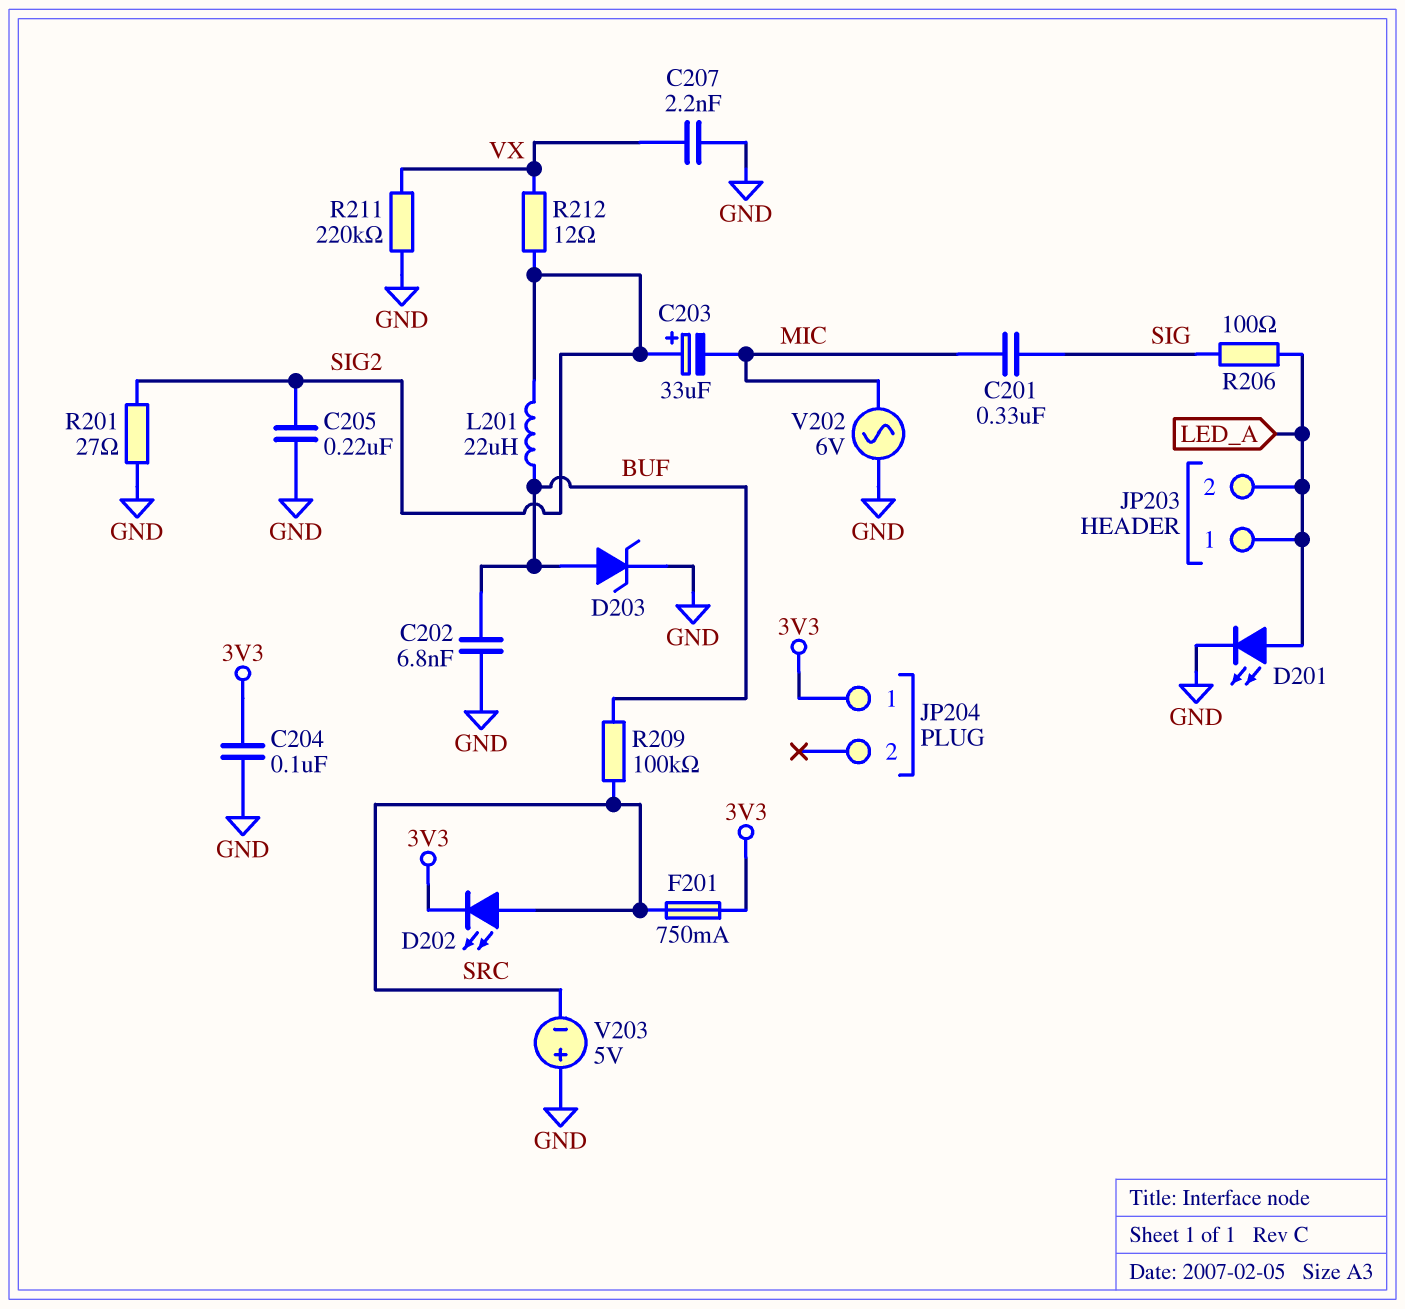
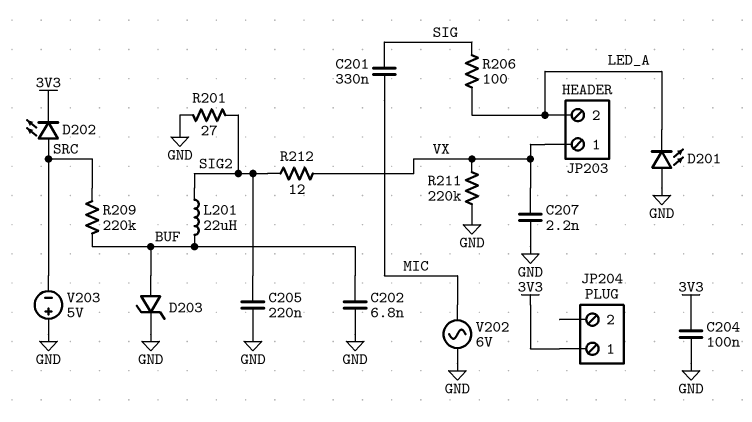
C203: 33uF (plus SIG2, minus MIC) -> none
D201: LED (A LED_A, K GND) -> LED (A GND, K LED_A)
F201: 750mA (3V3, SRC) -> none
JP203 pin 1: LED_A -> VX
R209: 100k (BUF, SRC) -> 220k (BUF, SRC)

